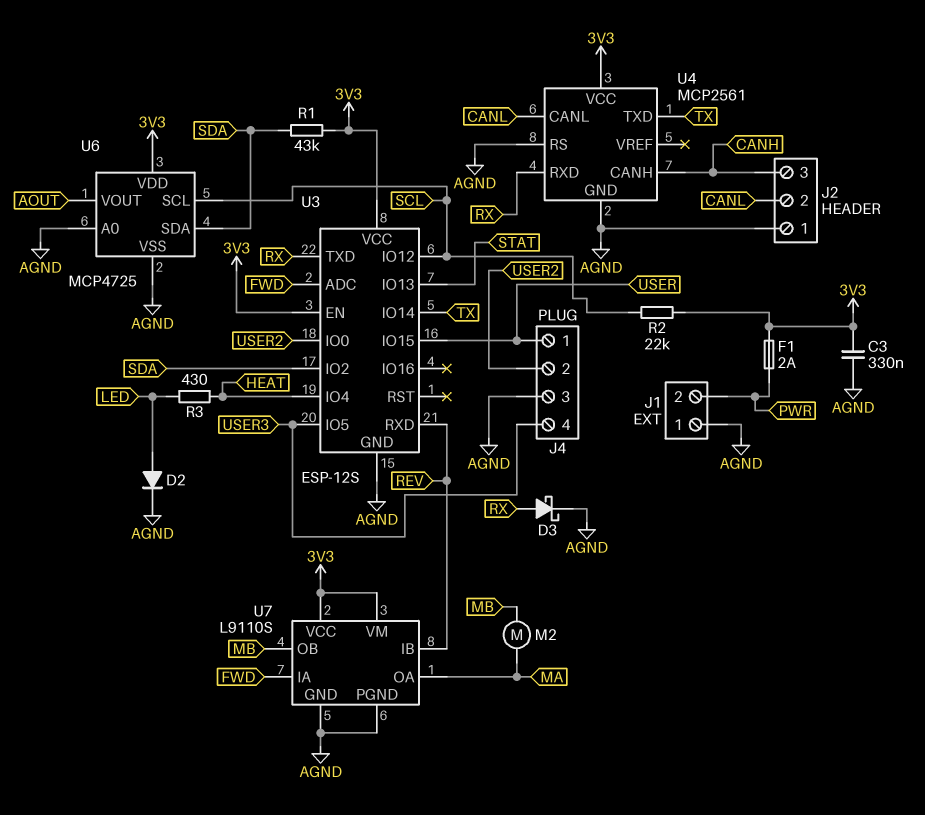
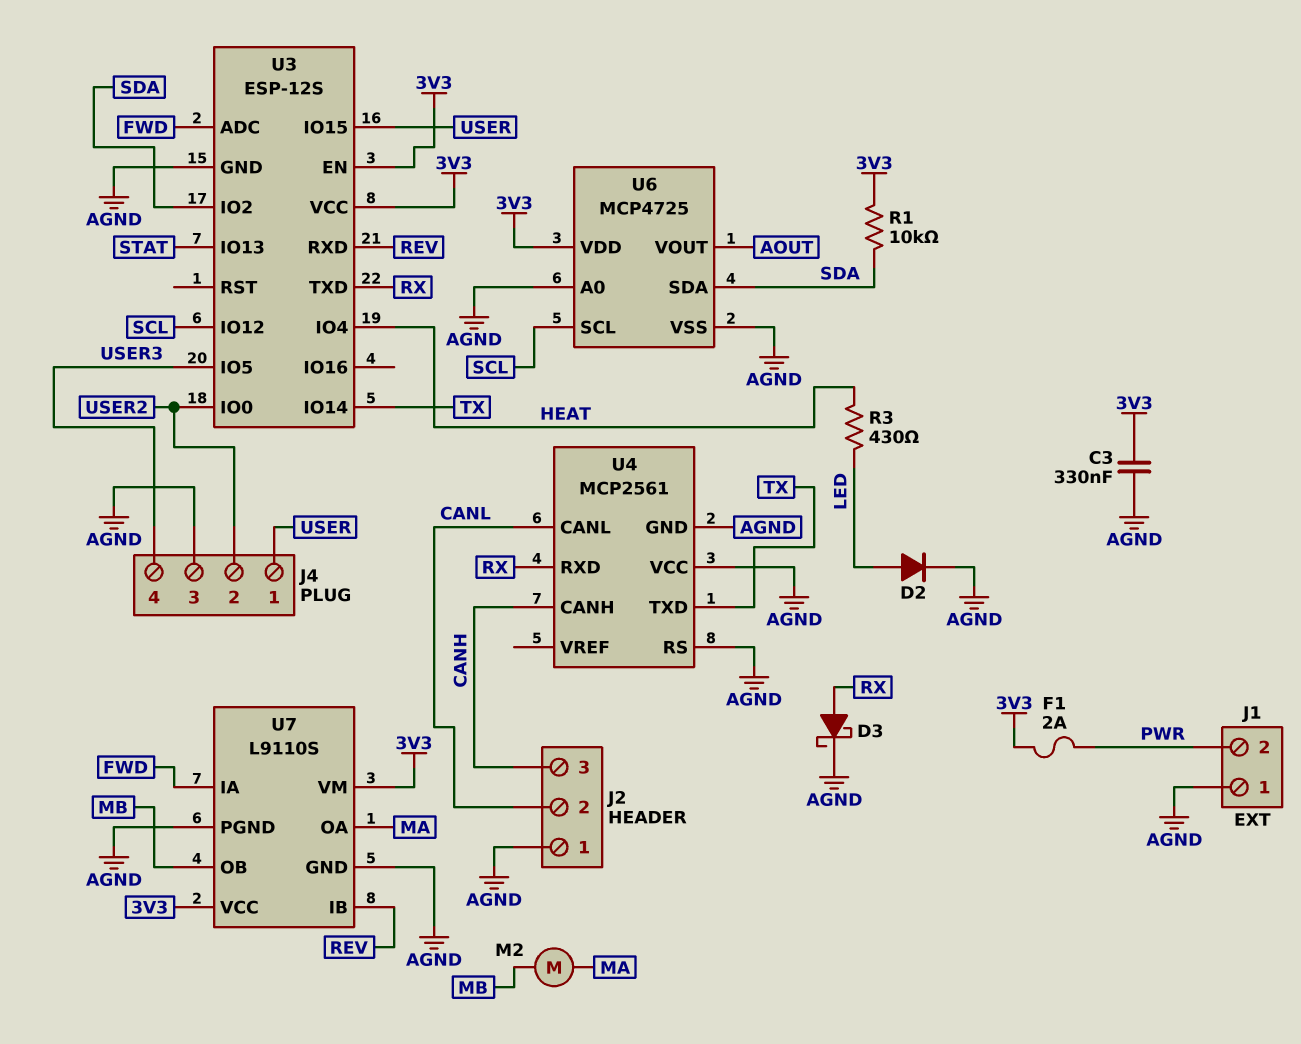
R1: 43k (3V3, SDA) -> 10k (3V3, SDA)
R2: 22k (3V3, SCL) -> none
U4 pin VCC: 3V3 -> AGND

